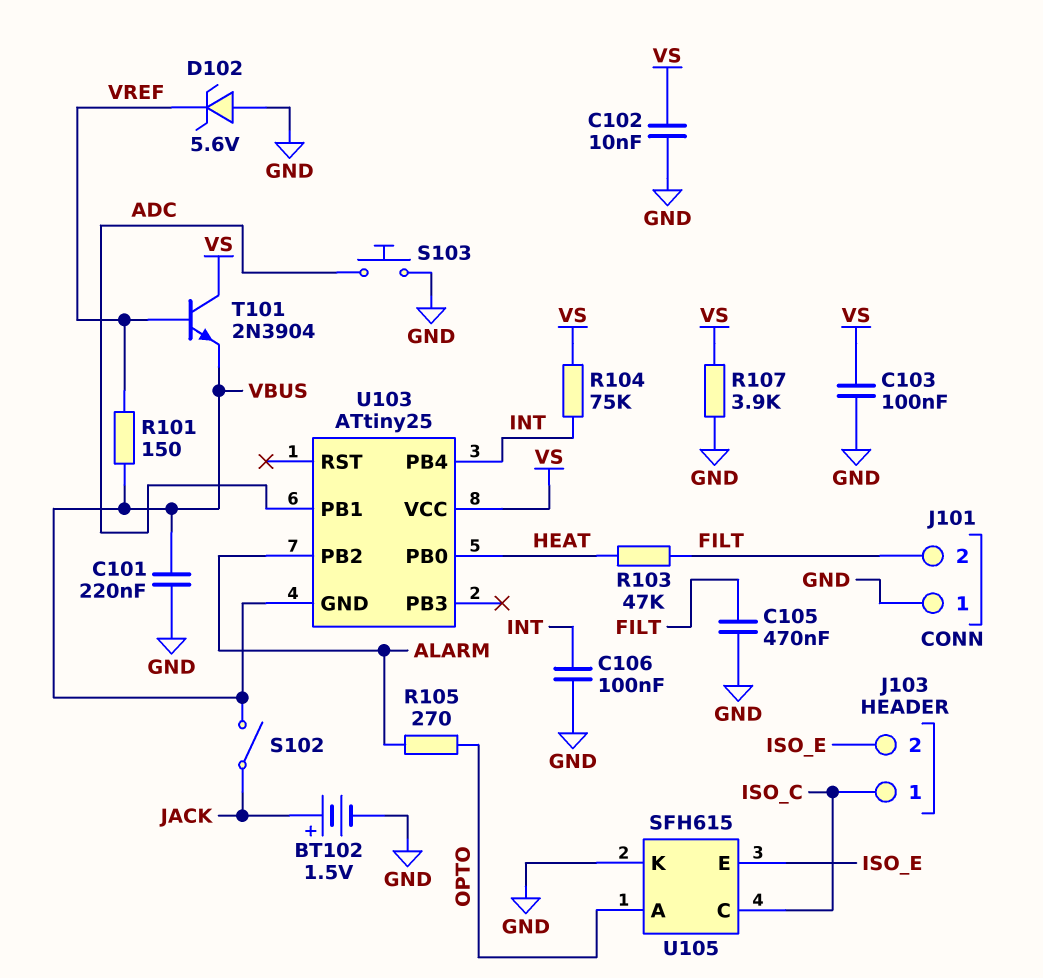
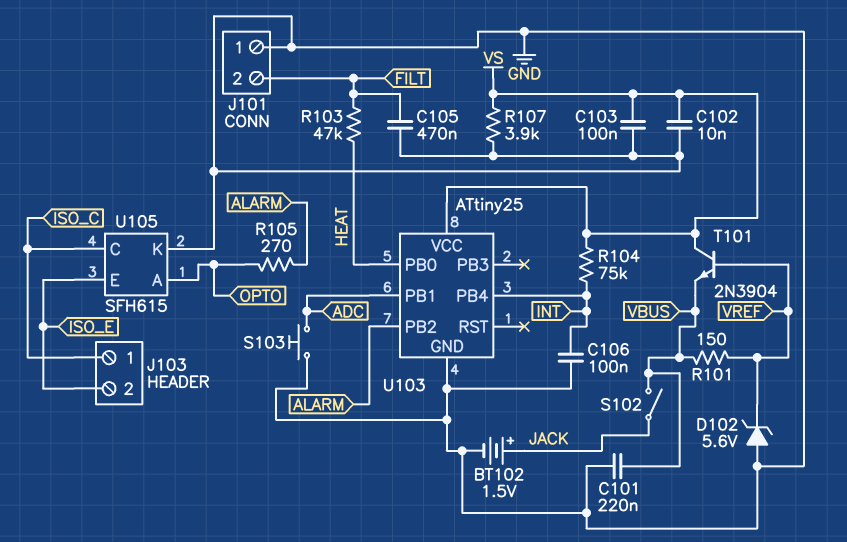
U103 pin GND: VBUS -> GND

